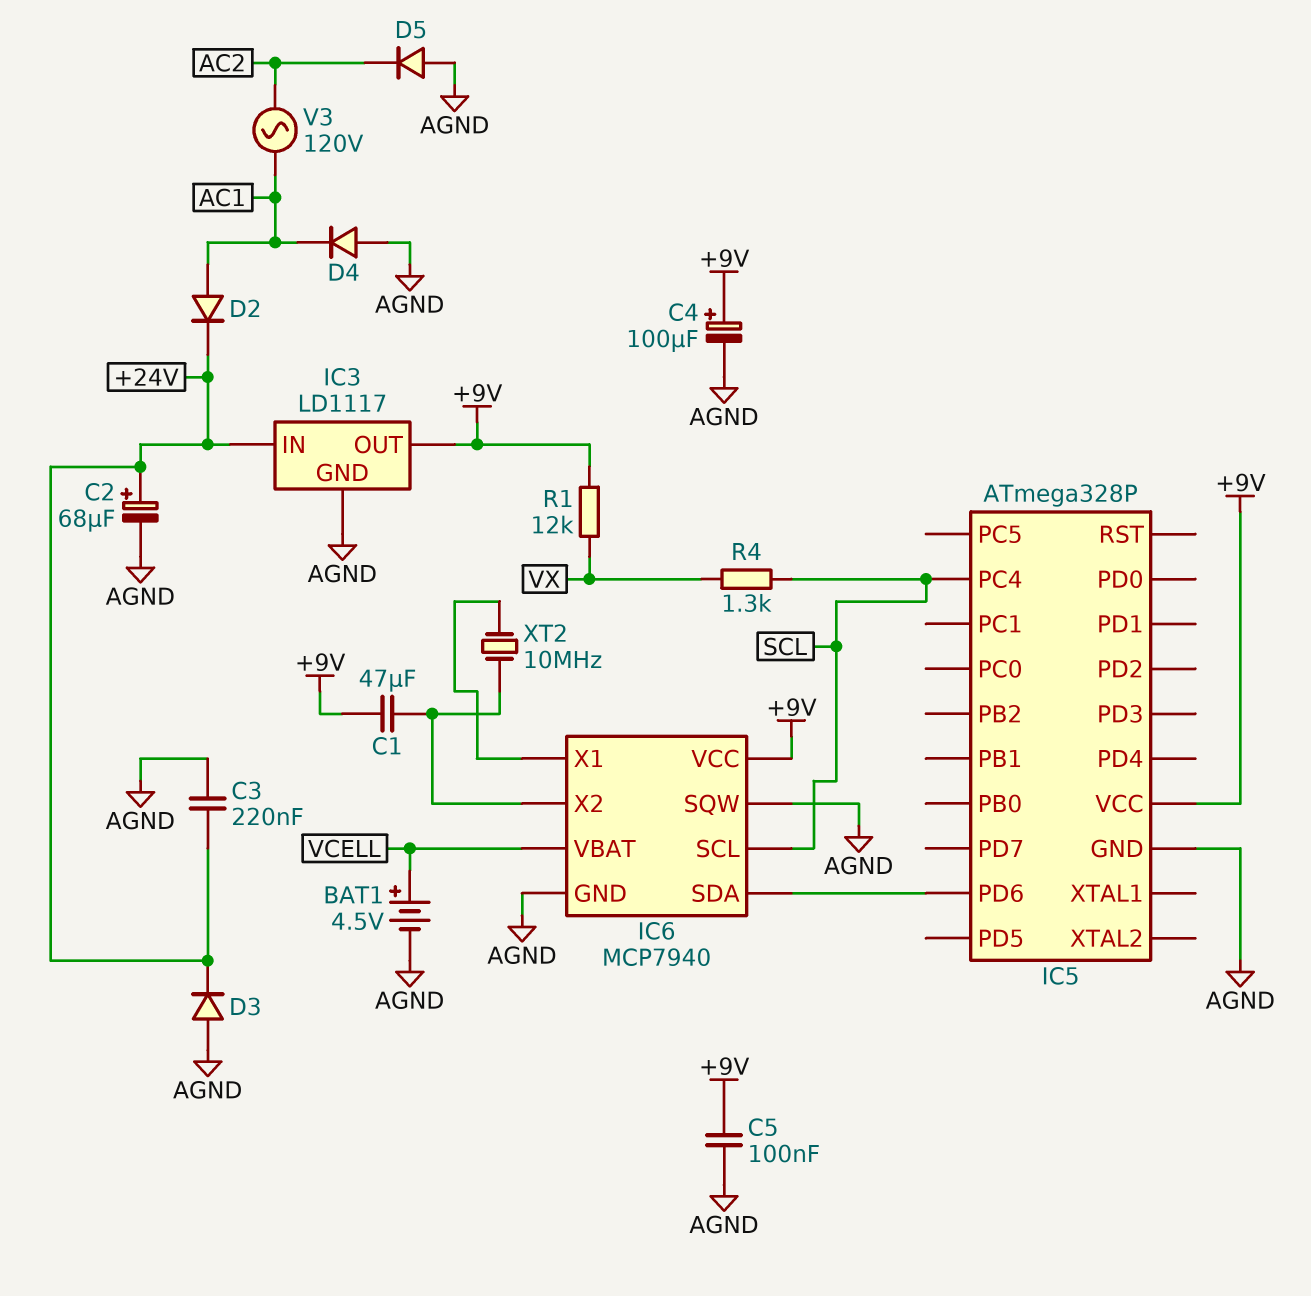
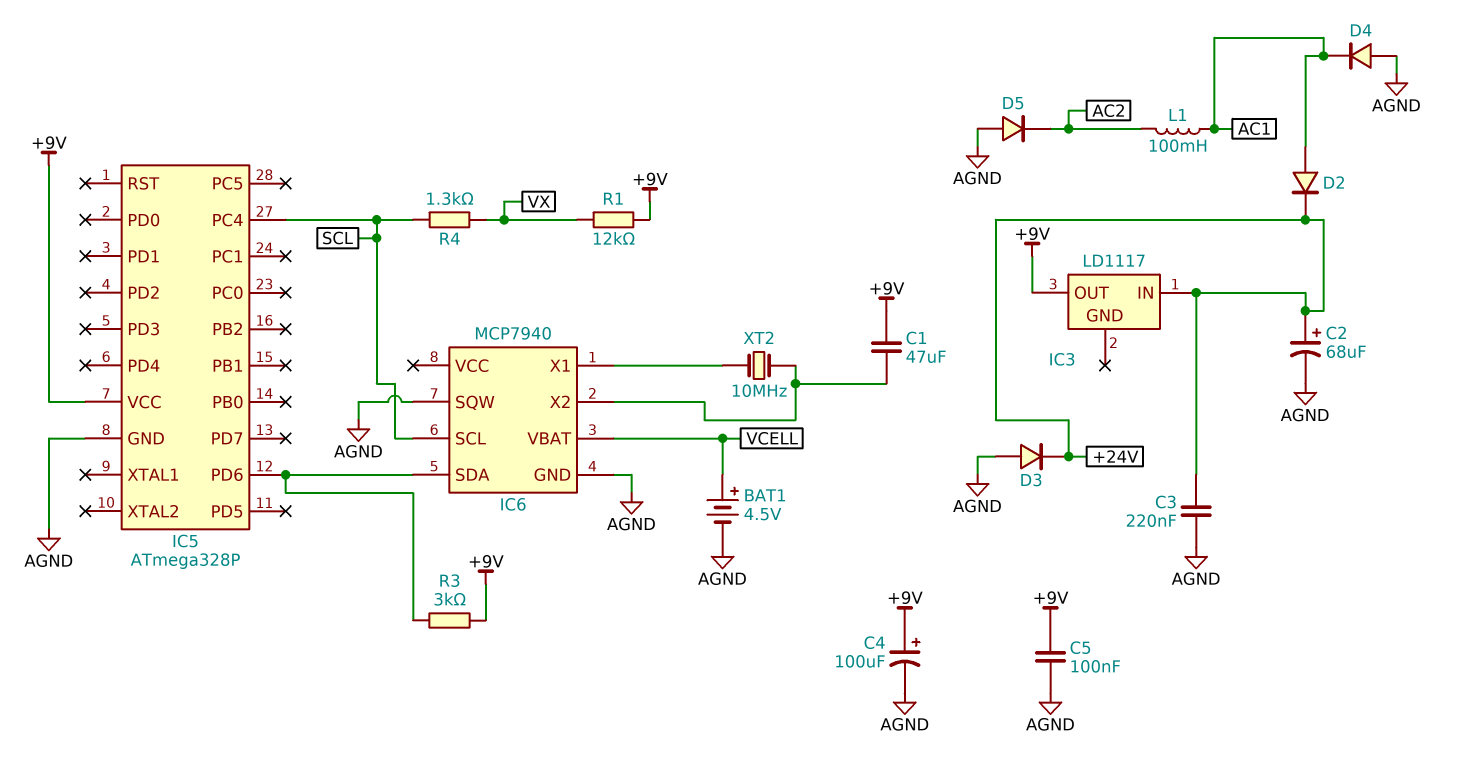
IC3 pin GND: AGND -> none
IC6 pin VCC: +9V -> none
L1: none -> 100mH (AC1, AC2)
R3: none -> 3k (+9V, IC5/PD6)
V3: AC 120V (AC1, AC2) -> none

